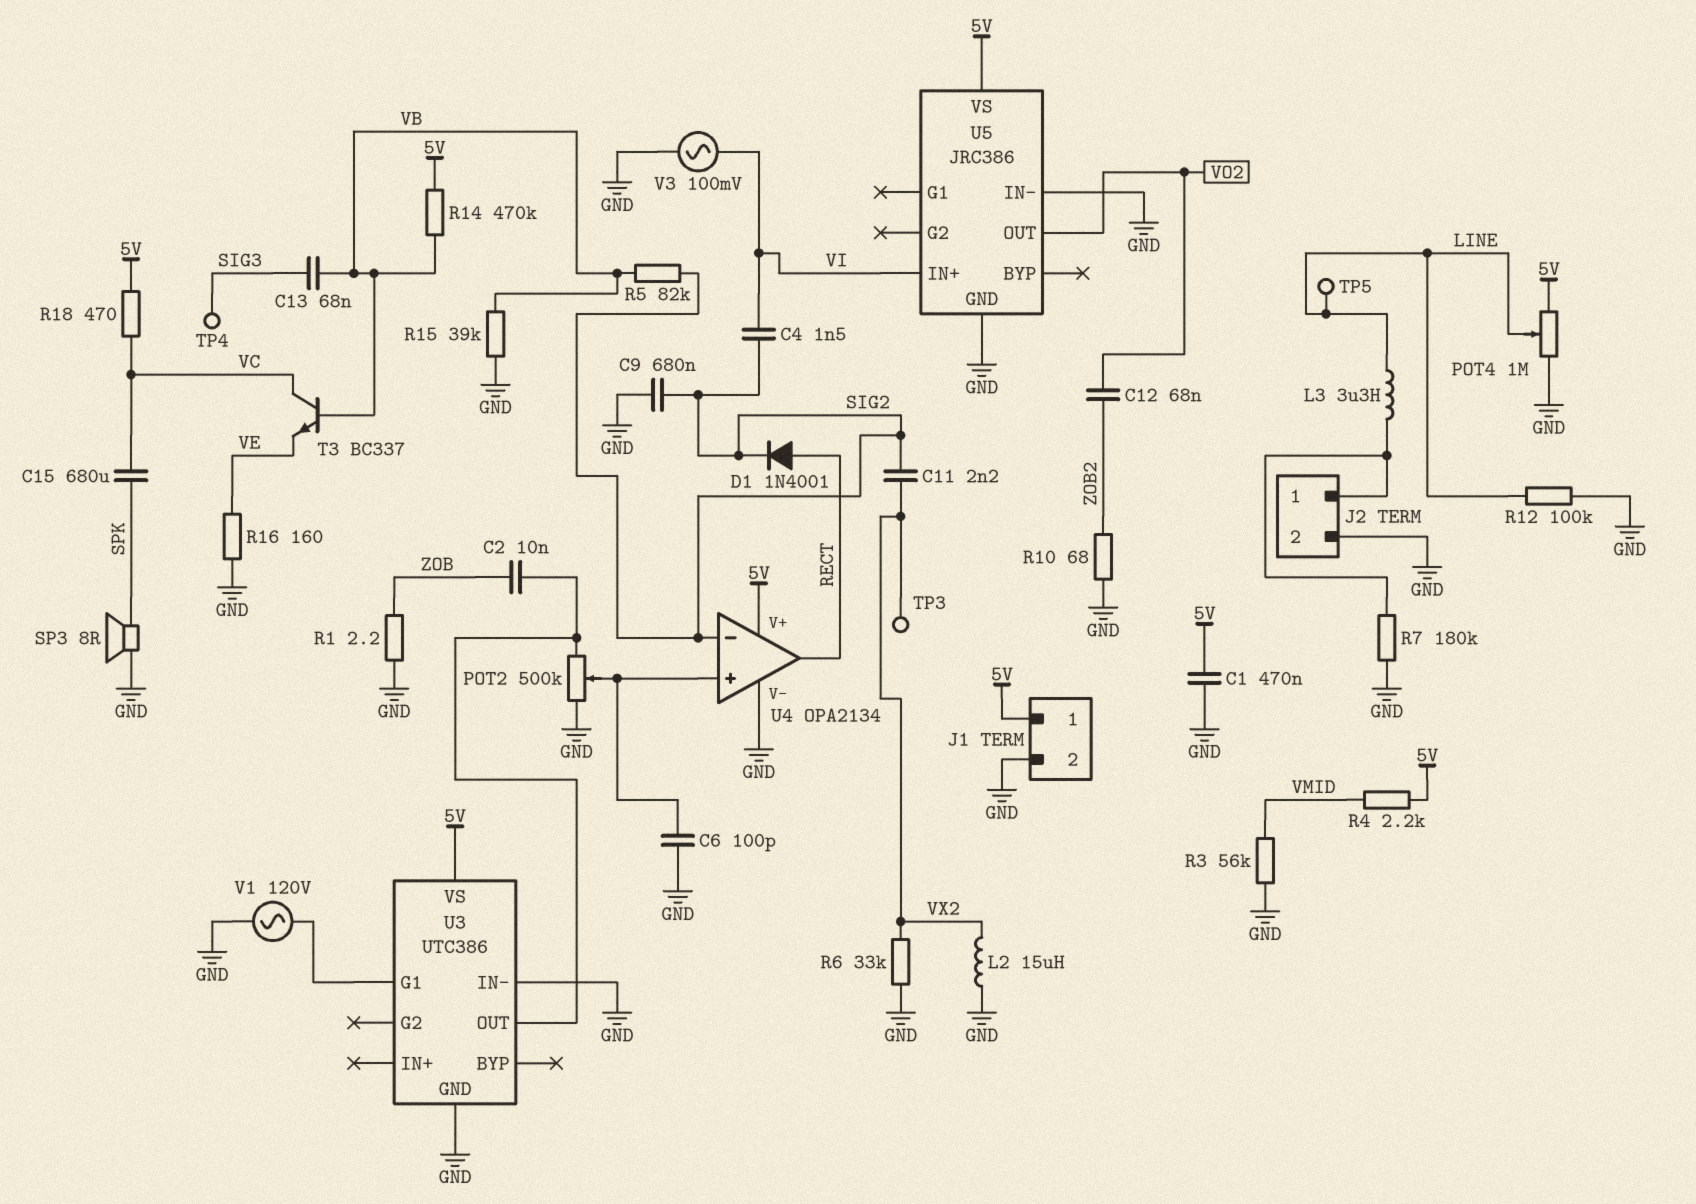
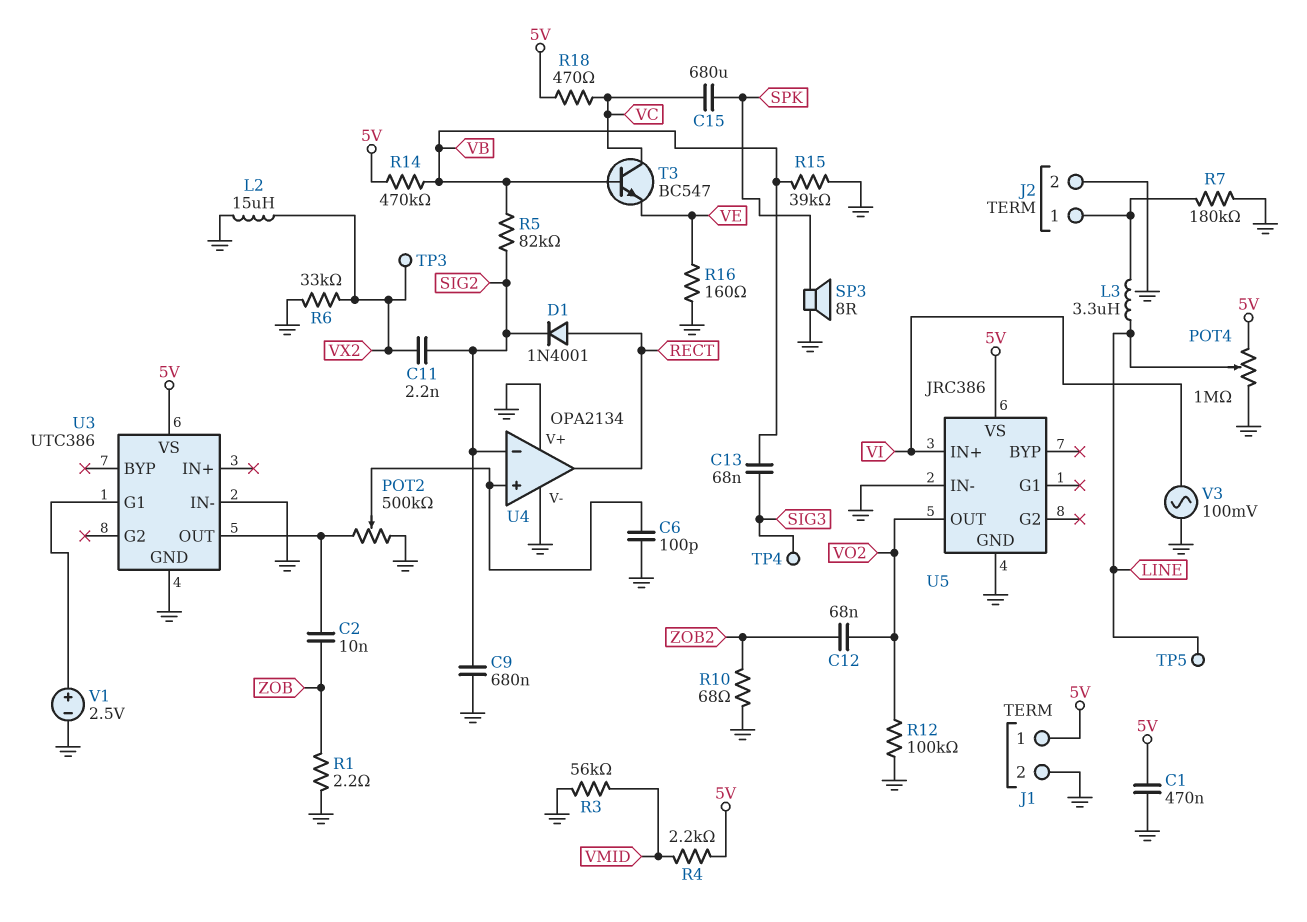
C4: 1.5nF (SIG2, VI) -> none
R12: 100k (GND, LINE) -> 100k (GND, VO2)
T3: NPN BC337 (B VB, C VC, E VE) -> NPN BC547 (B VB, C VC, E VE)
U4 pin V+: 5V -> GND
V1: AC 120V (GND, U3/G1) -> 2.5V (plus U3/G1, minus GND)

